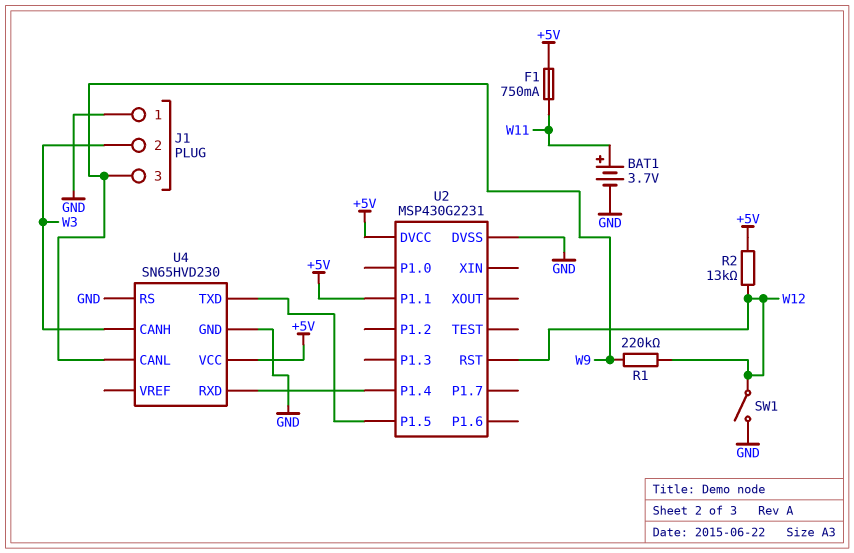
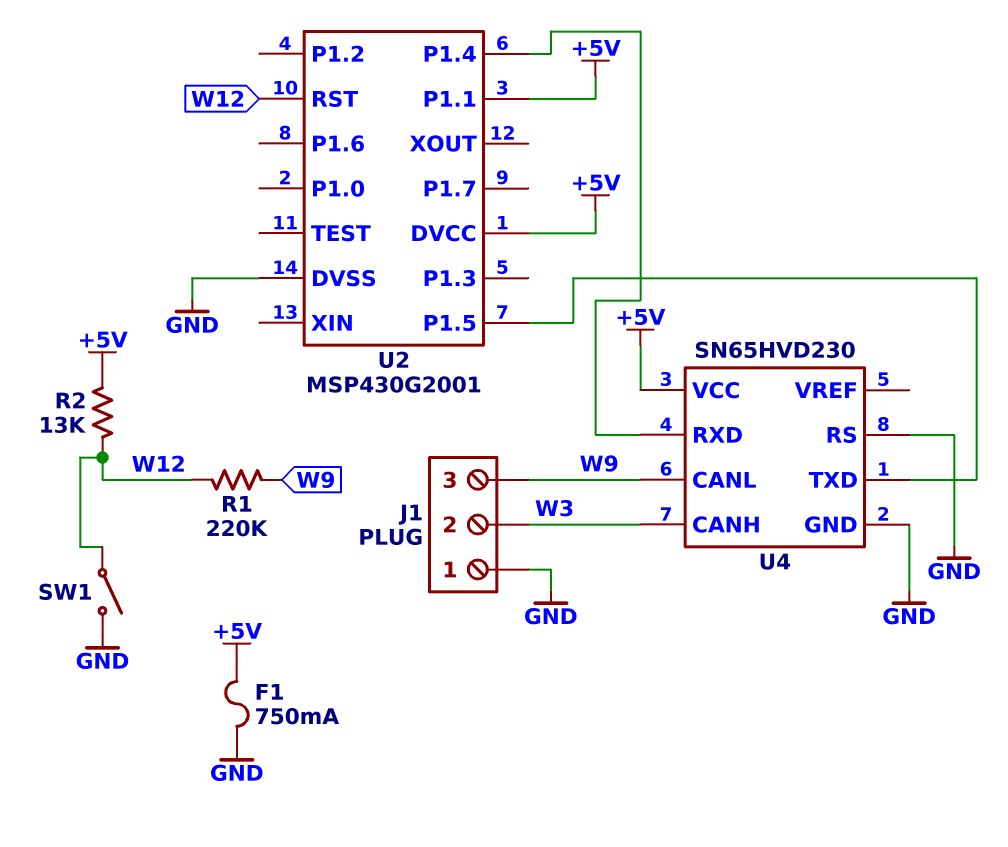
BAT1: 3.7V (plus W11, minus GND) -> none
F1: 750mA (+5V, W11) -> 750mA (+5V, GND)
U2: MSP430G2231 -> MSP430G2001

